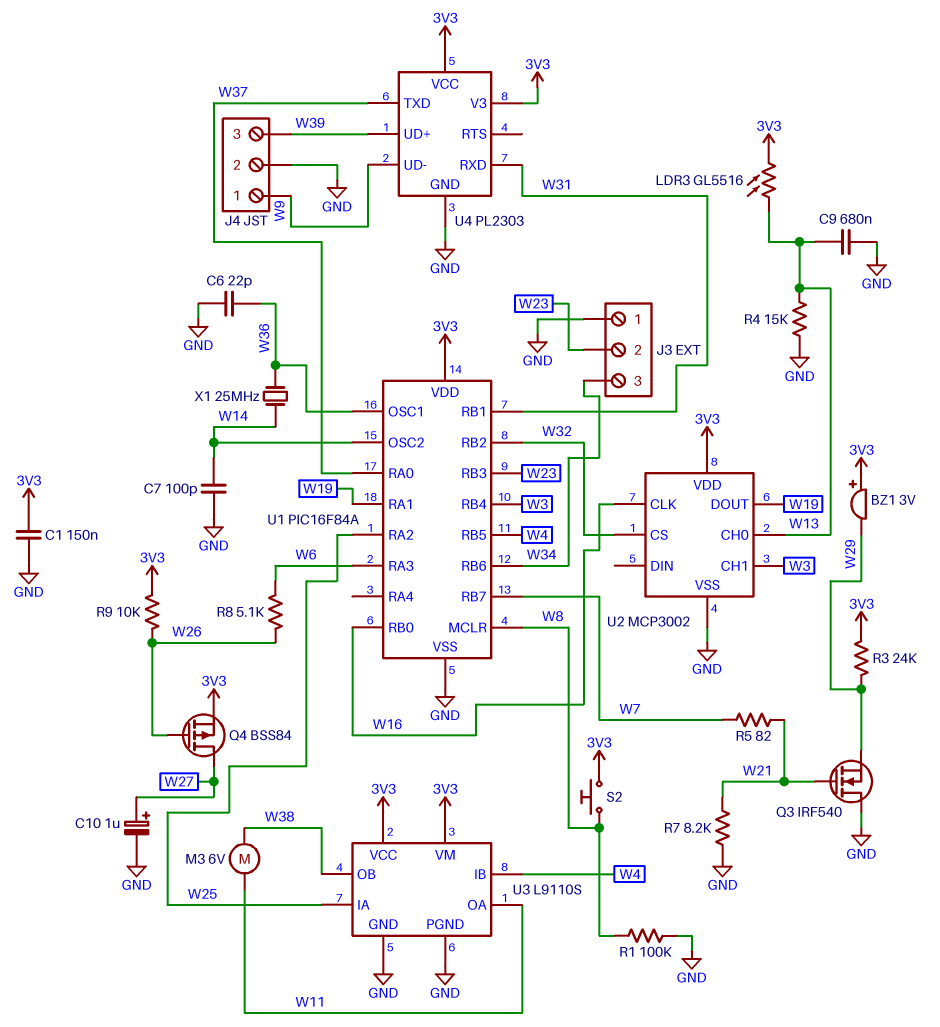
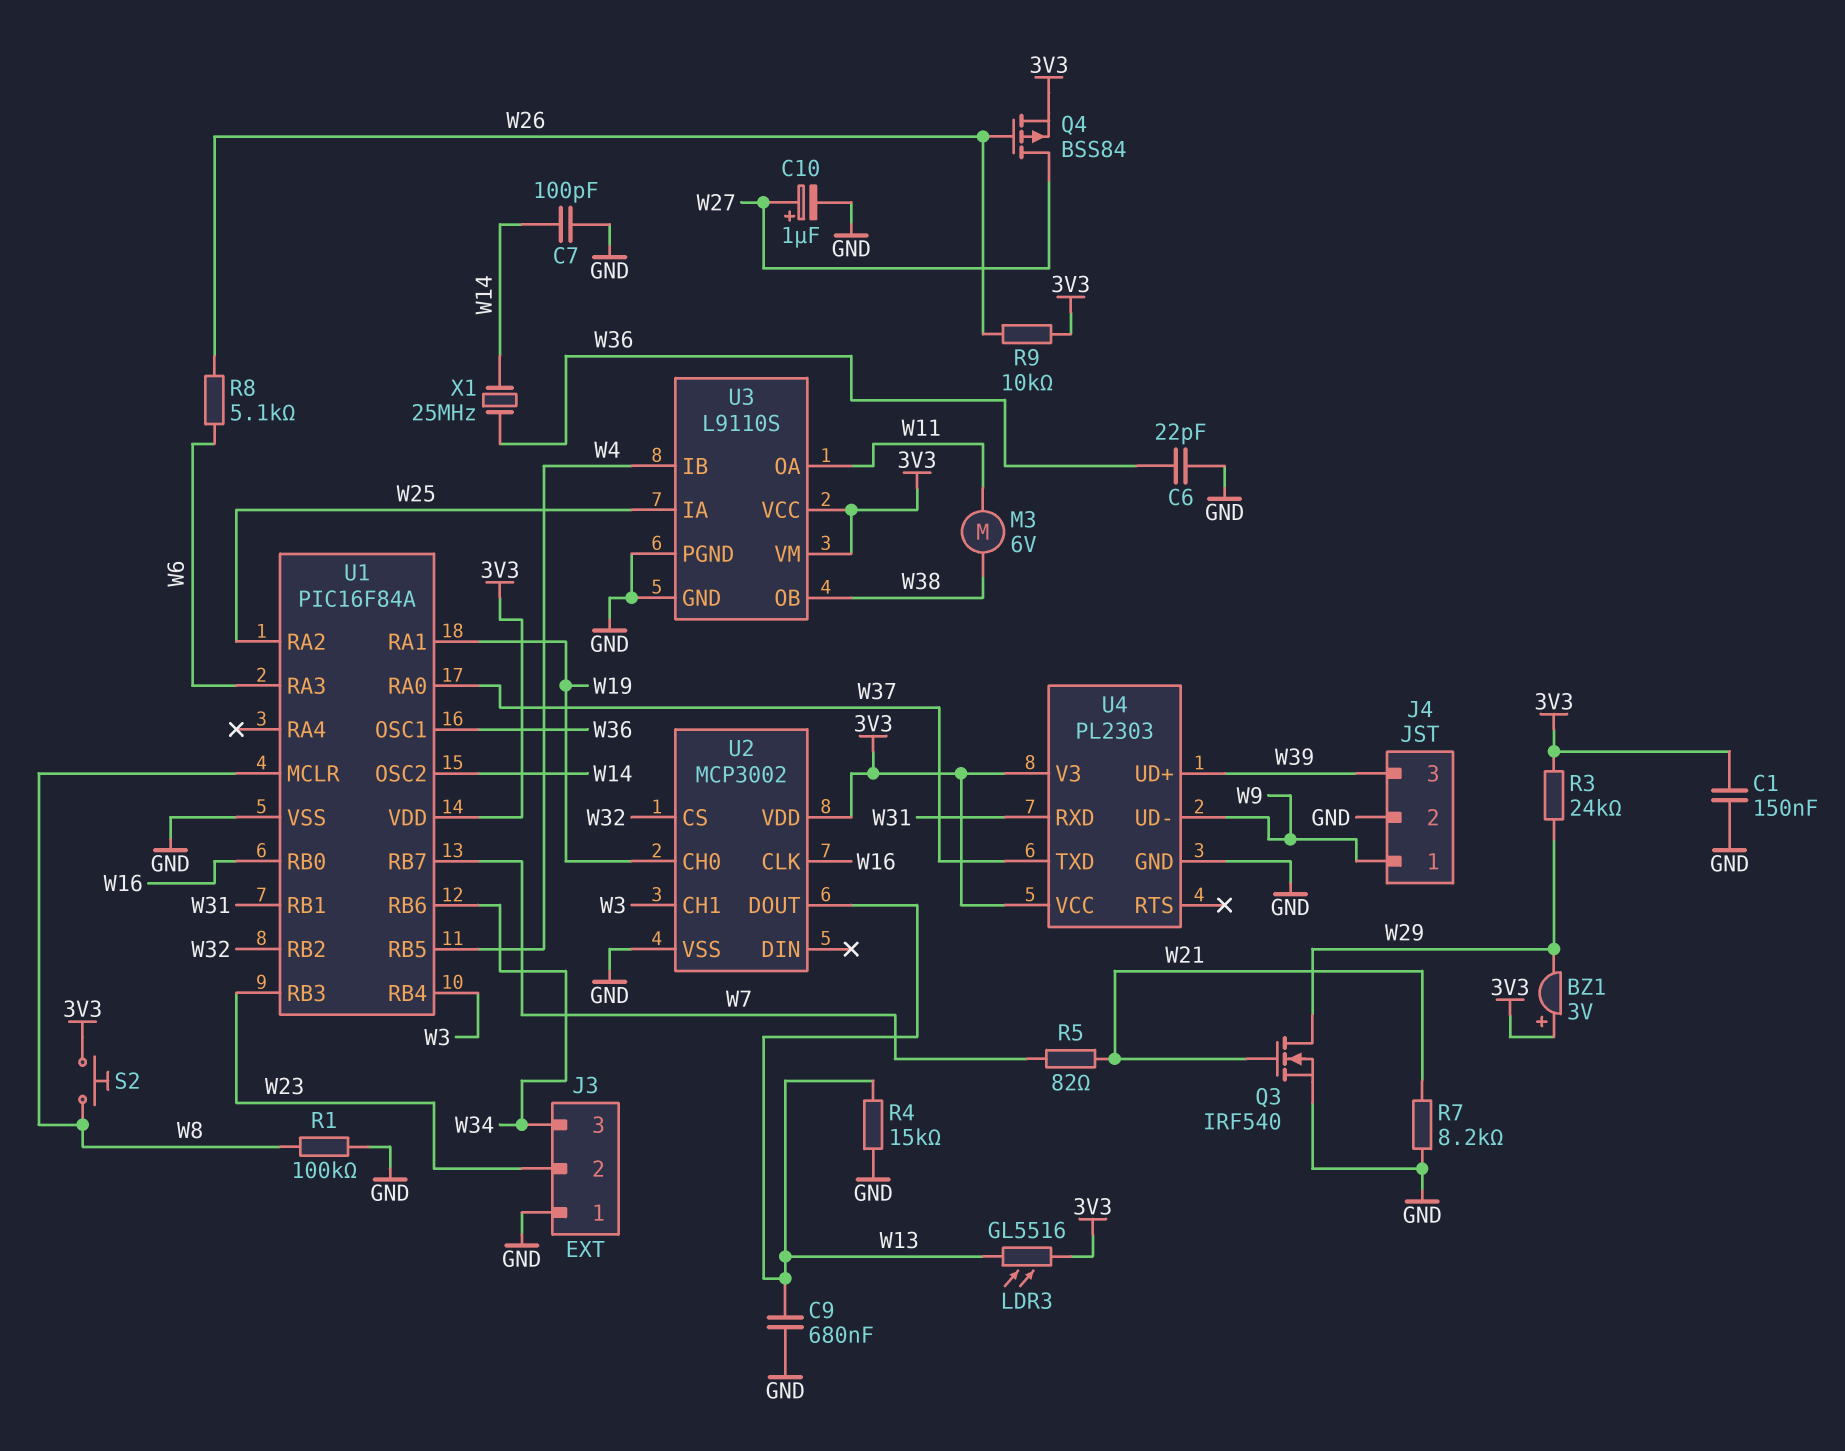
Q3: NMOS IRF540 (G W21, D GND, S W29) -> NMOS IRF540 (G W21, D W29, S GND)
U2 pin CH0: W13 -> W19
U2 pin DOUT: W19 -> W13

